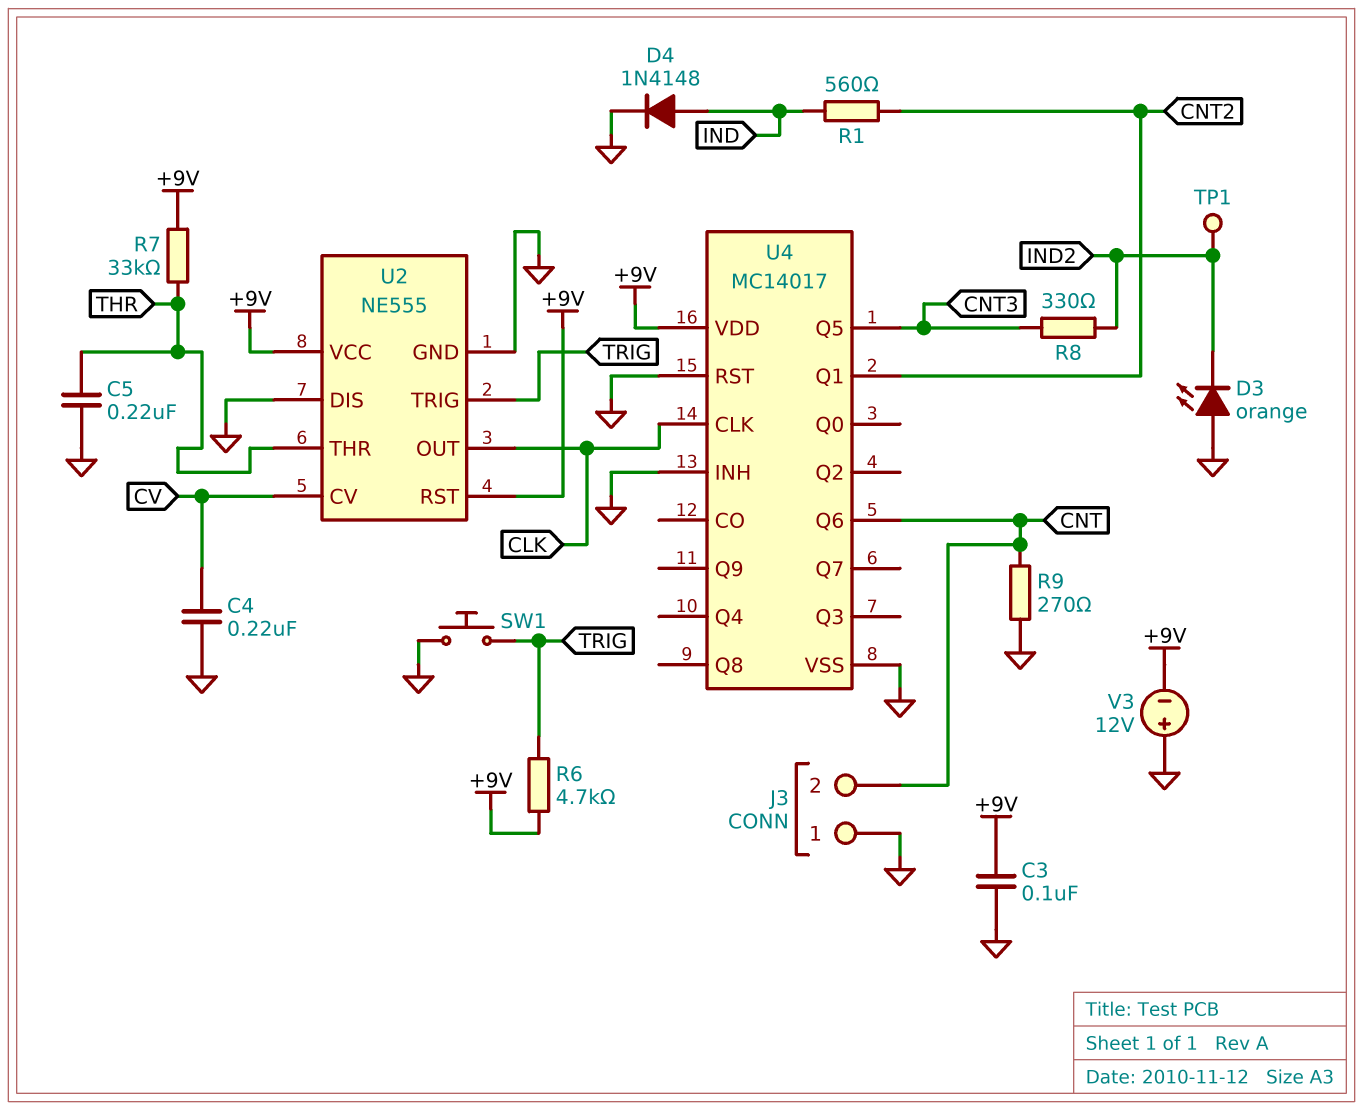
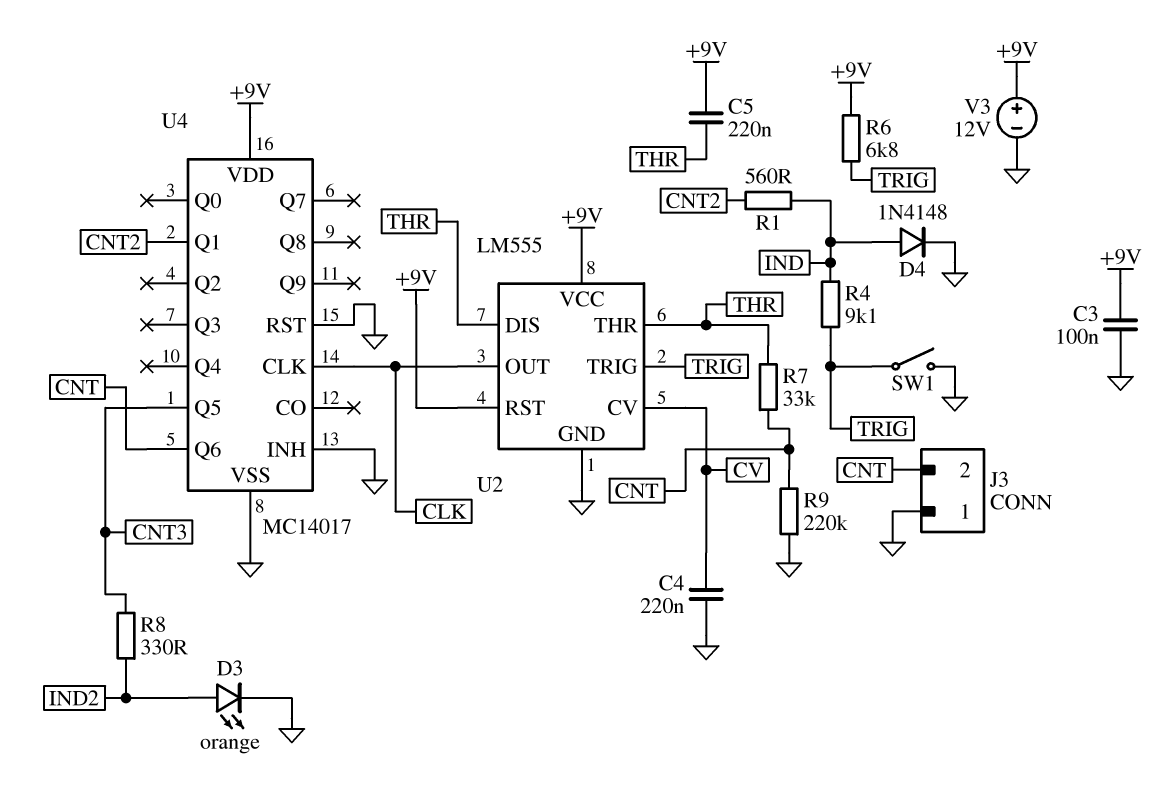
C5: 220nF (GND, THR) -> 220nF (+9V, THR)
D3: LED orange (A GND, K IND2) -> LED orange (A IND2, K GND)
R4: none -> 9.1k (IND, TRIG)
R6: 4.7k (+9V, TRIG) -> 6.8k (+9V, TRIG)
R7: 33k (+9V, THR) -> 33k (CNT, THR)
R9: 270 (CNT, GND) -> 220k (CNT, GND)
SW1: button (GND, TRIG) -> switch (GND, TRIG)
TP1: test point (IND2) -> none
U2: NE555 -> LM555
U2 pin DIS: GND -> THR
V3: 12V (plus GND, minus +9V) -> 12V (plus +9V, minus GND)

